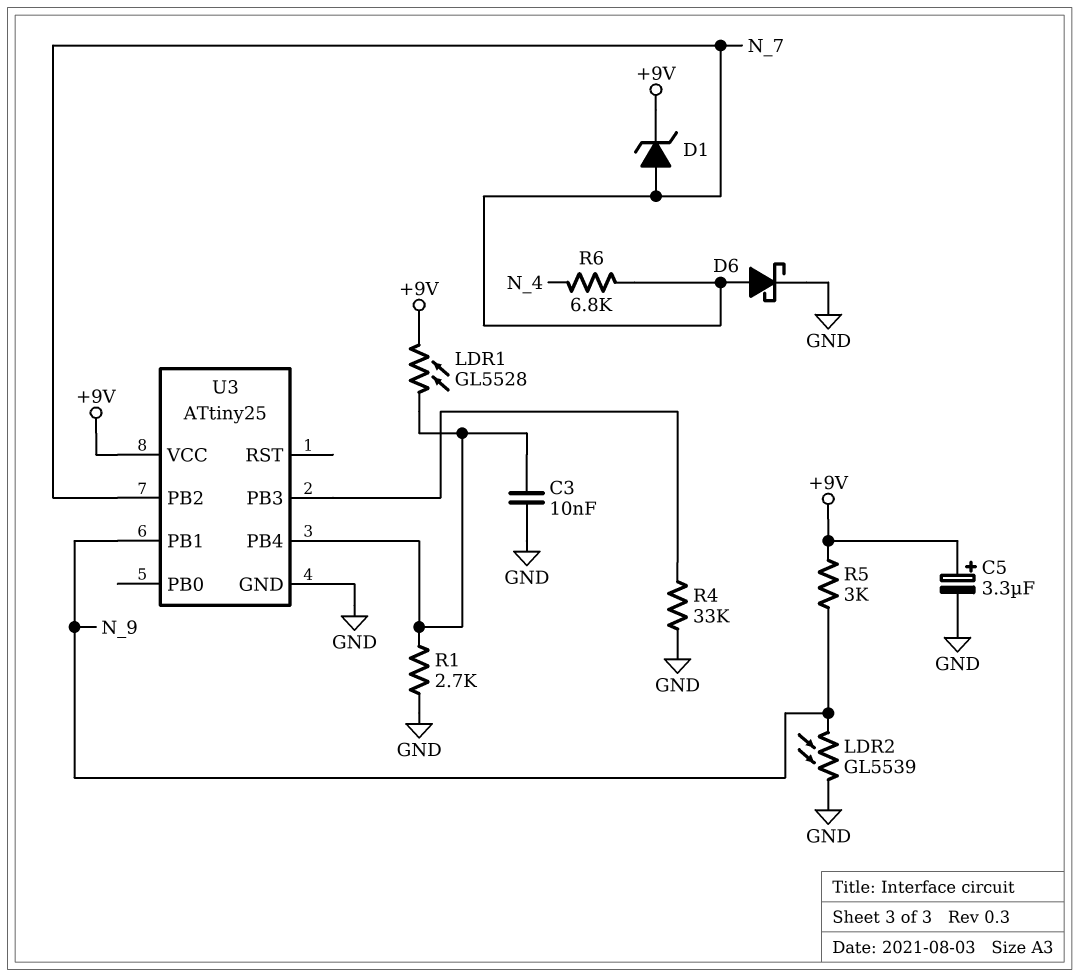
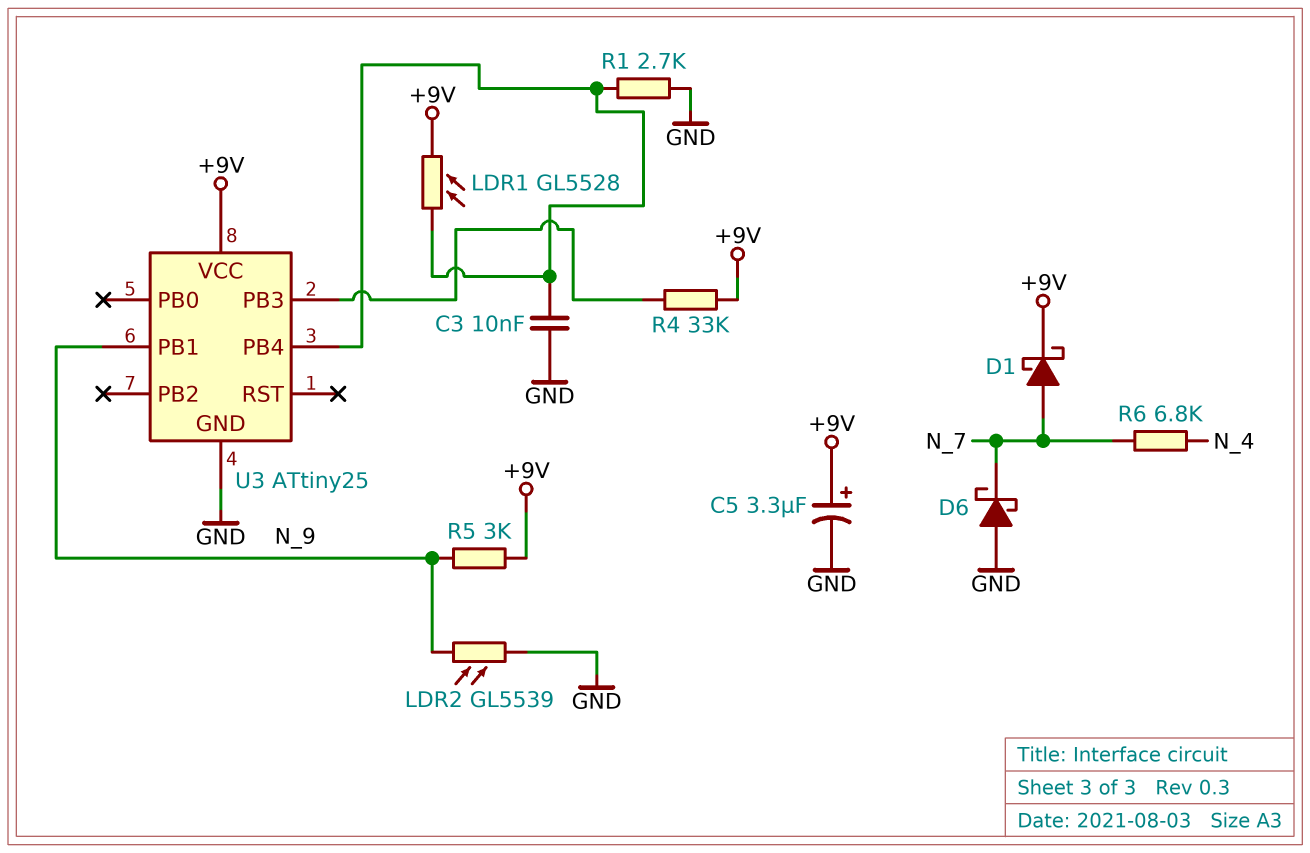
D1: zener (A N_7, K +9V) -> schottky (A N_7, K +9V)
D6: schottky (A N_7, K GND) -> schottky (A GND, K N_7)
R4: 33k (GND, U3/PB3) -> 33k (+9V, U3/PB3)
U3 pin PB2: N_7 -> none

